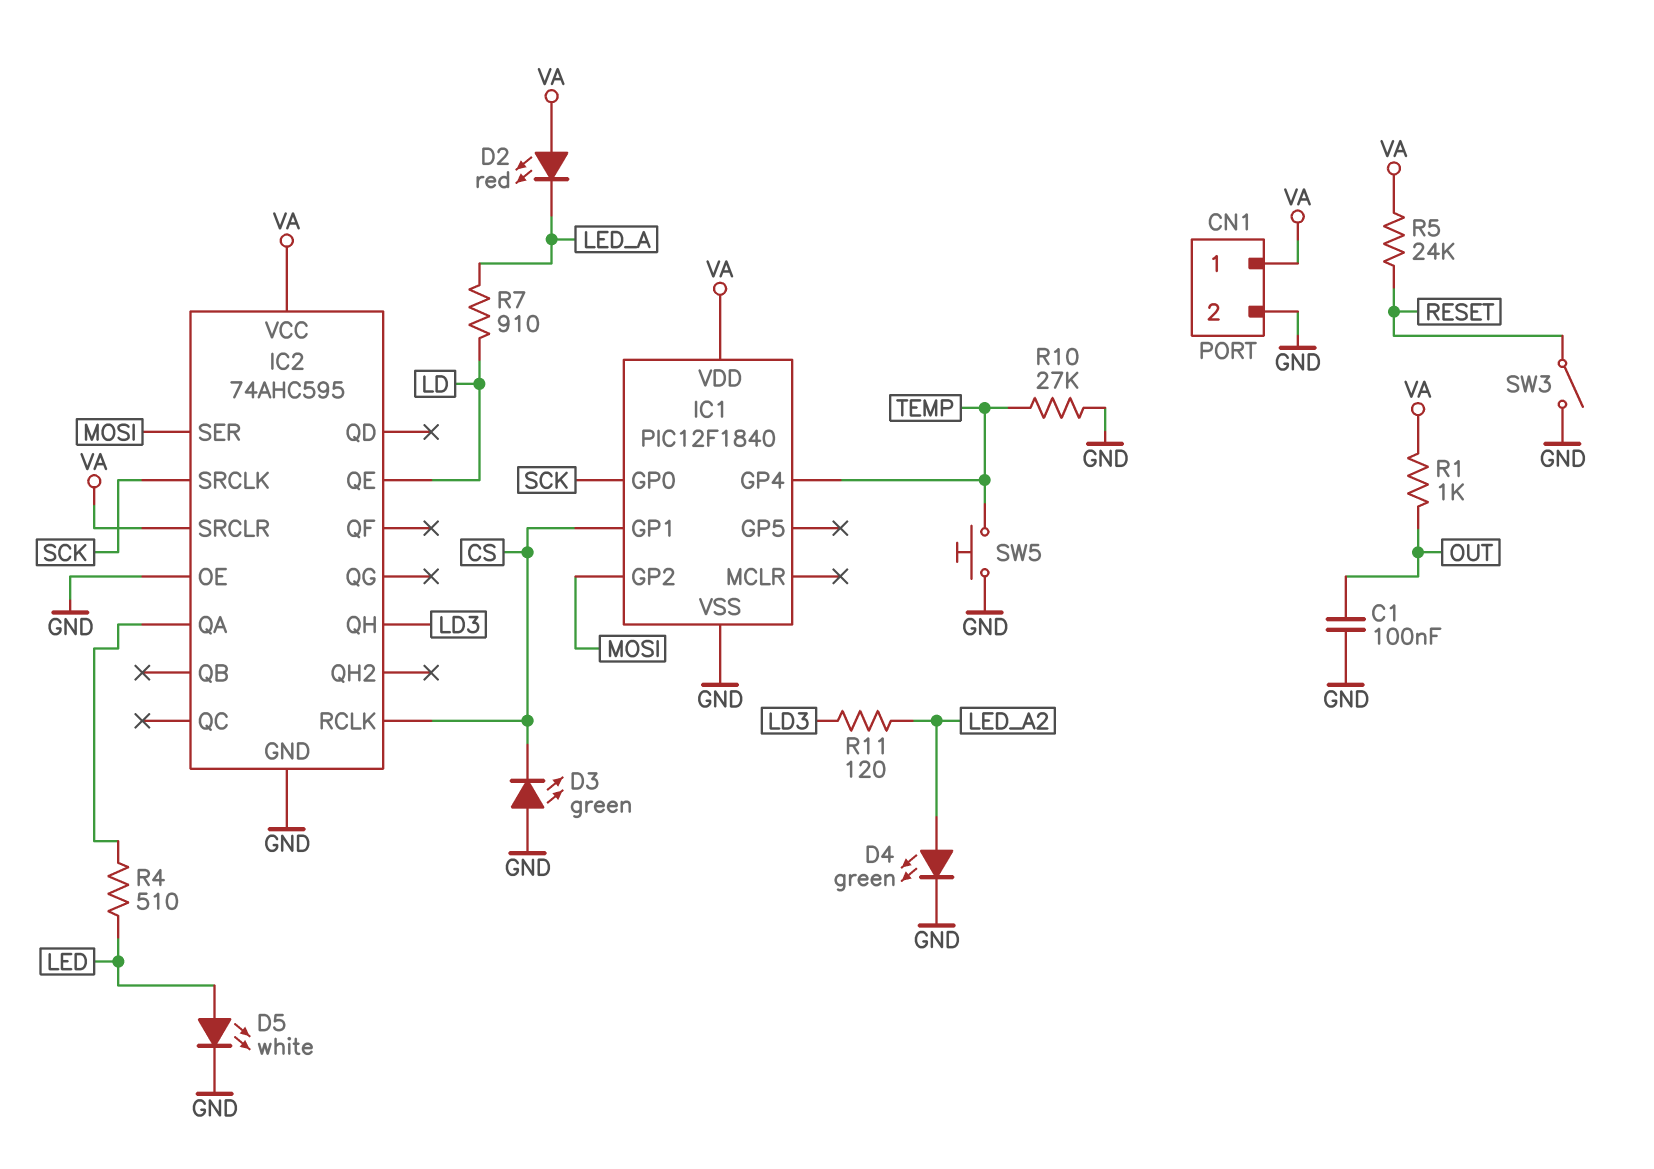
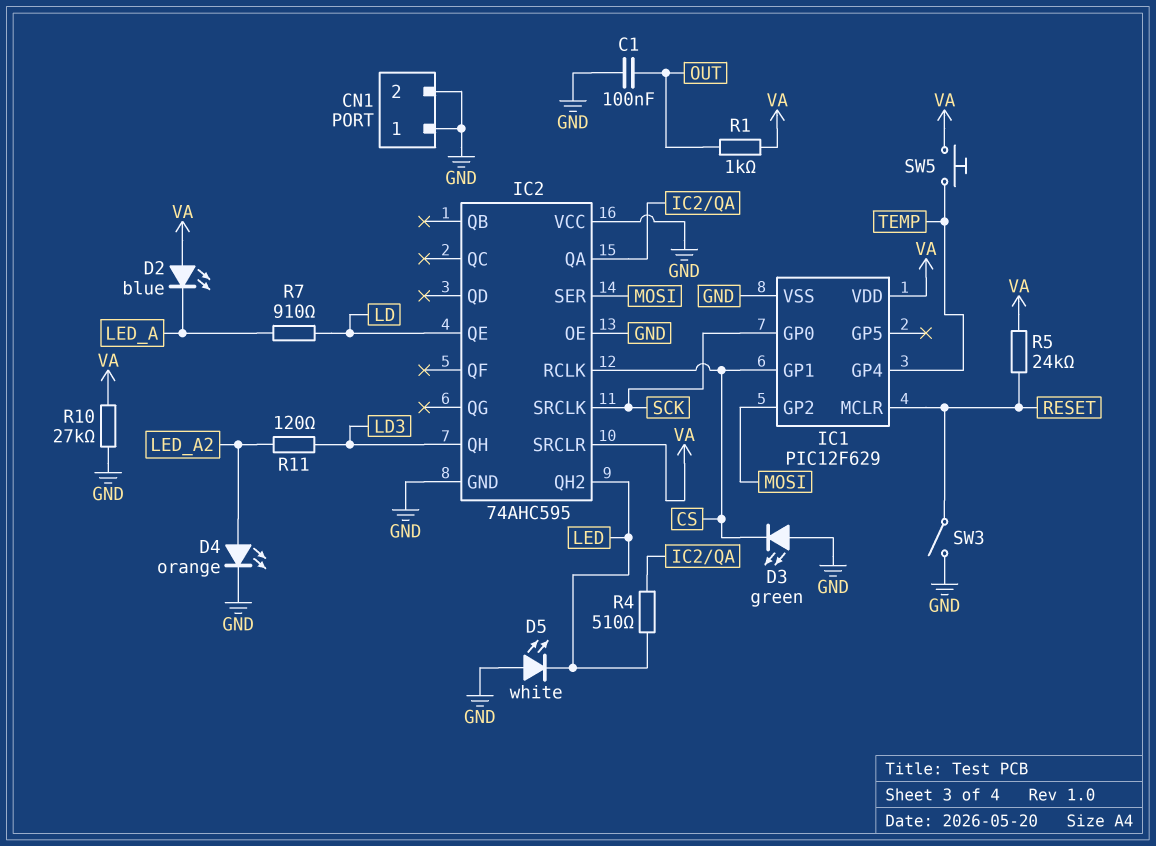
CN1 pin 1: VA -> GND
D2: LED red (A VA, K LED_A) -> LED blue (A VA, K LED_A)
D4: LED green (A LED_A2, K GND) -> LED orange (A LED_A2, K GND)
D5: LED white (A LED, K GND) -> LED white (A GND, K LED)
IC1: PIC12F1840 -> PIC12F629
IC1 pin MCLR: none -> RESET
IC2 pin QH2: none -> LED
IC2 pin VCC: VA -> GND
R10: 27k (GND, TEMP) -> 27k (GND, VA)
SW5: button (GND, TEMP) -> button (TEMP, VA)

